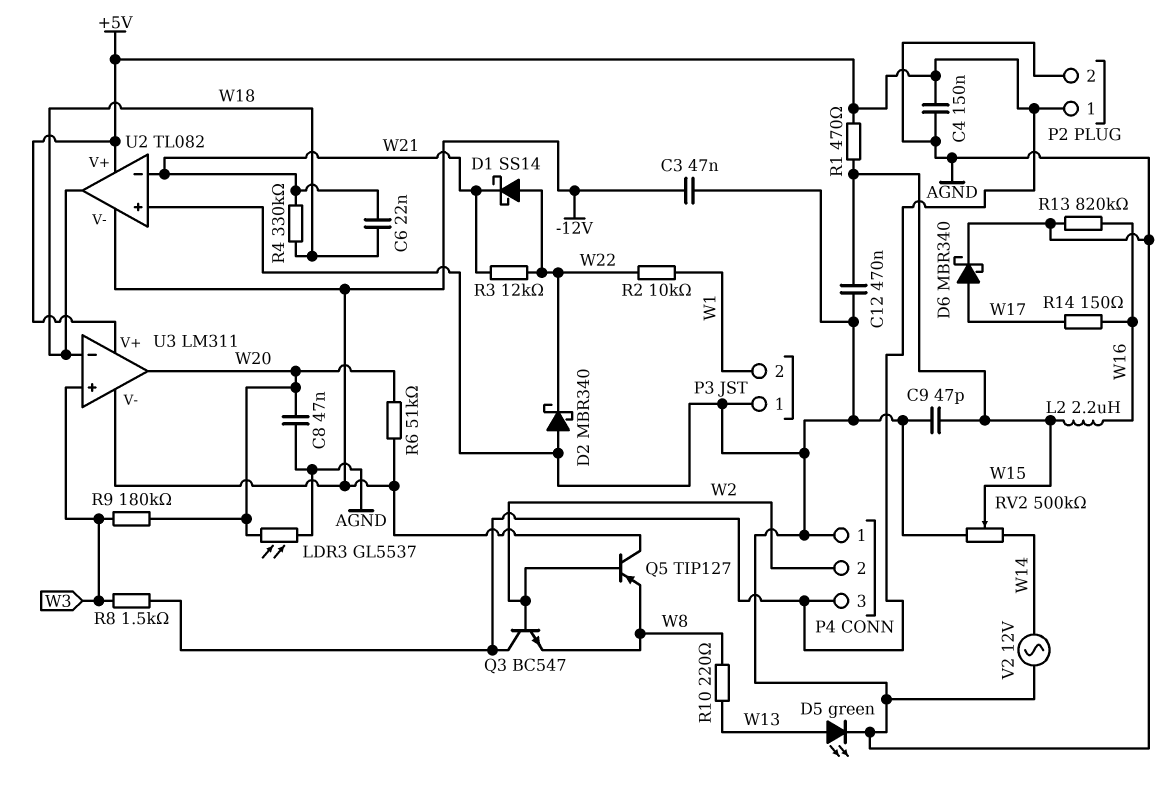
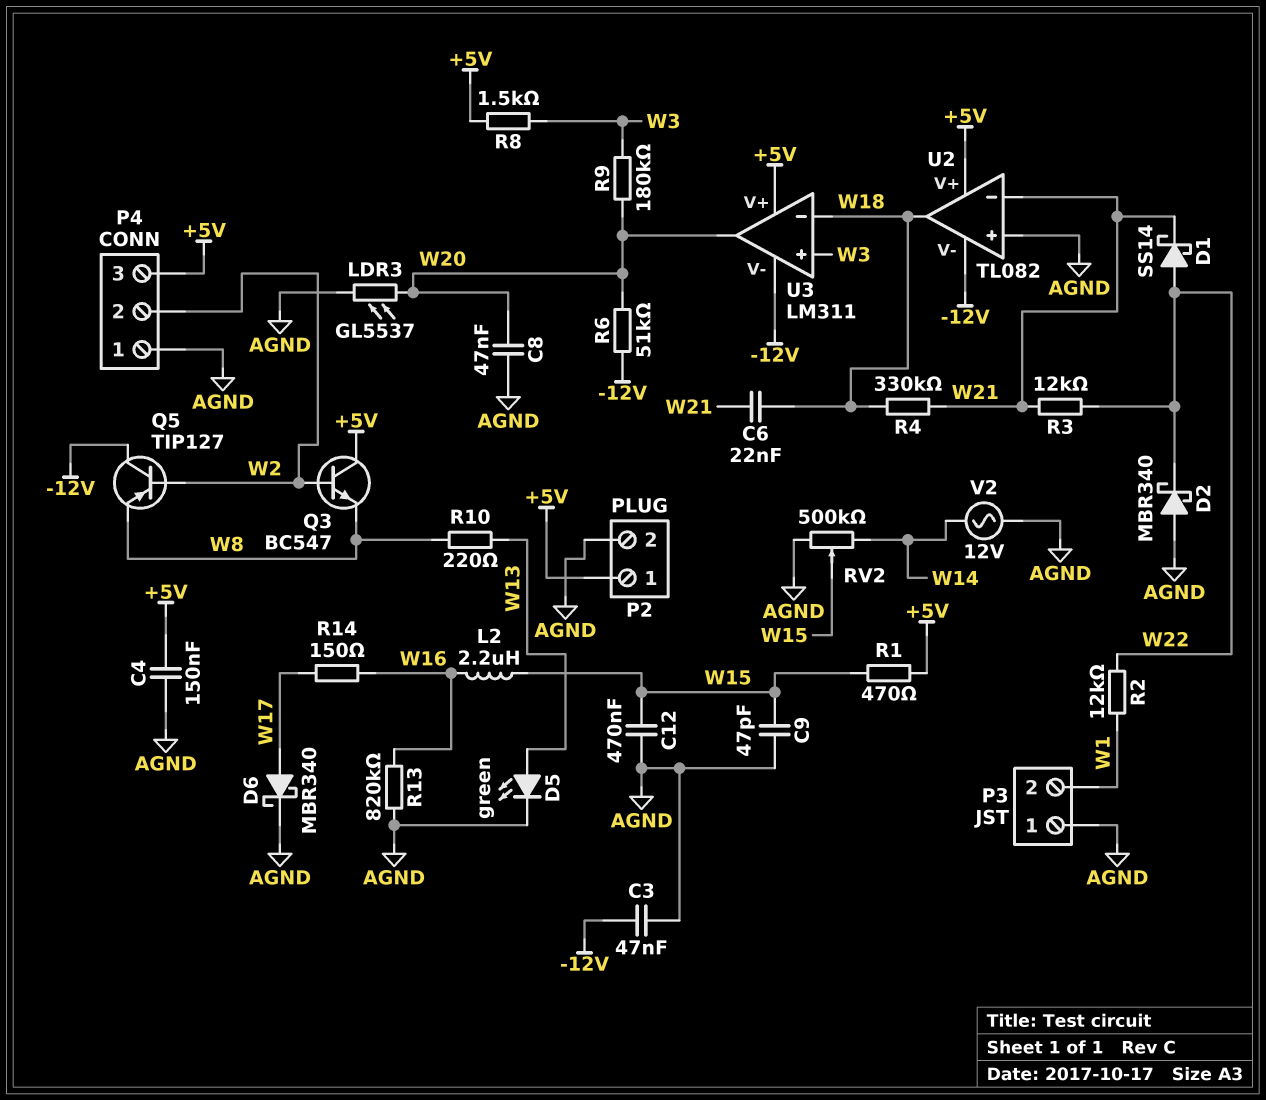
R2: 10k (W1, W22) -> 12k (W1, W22)

